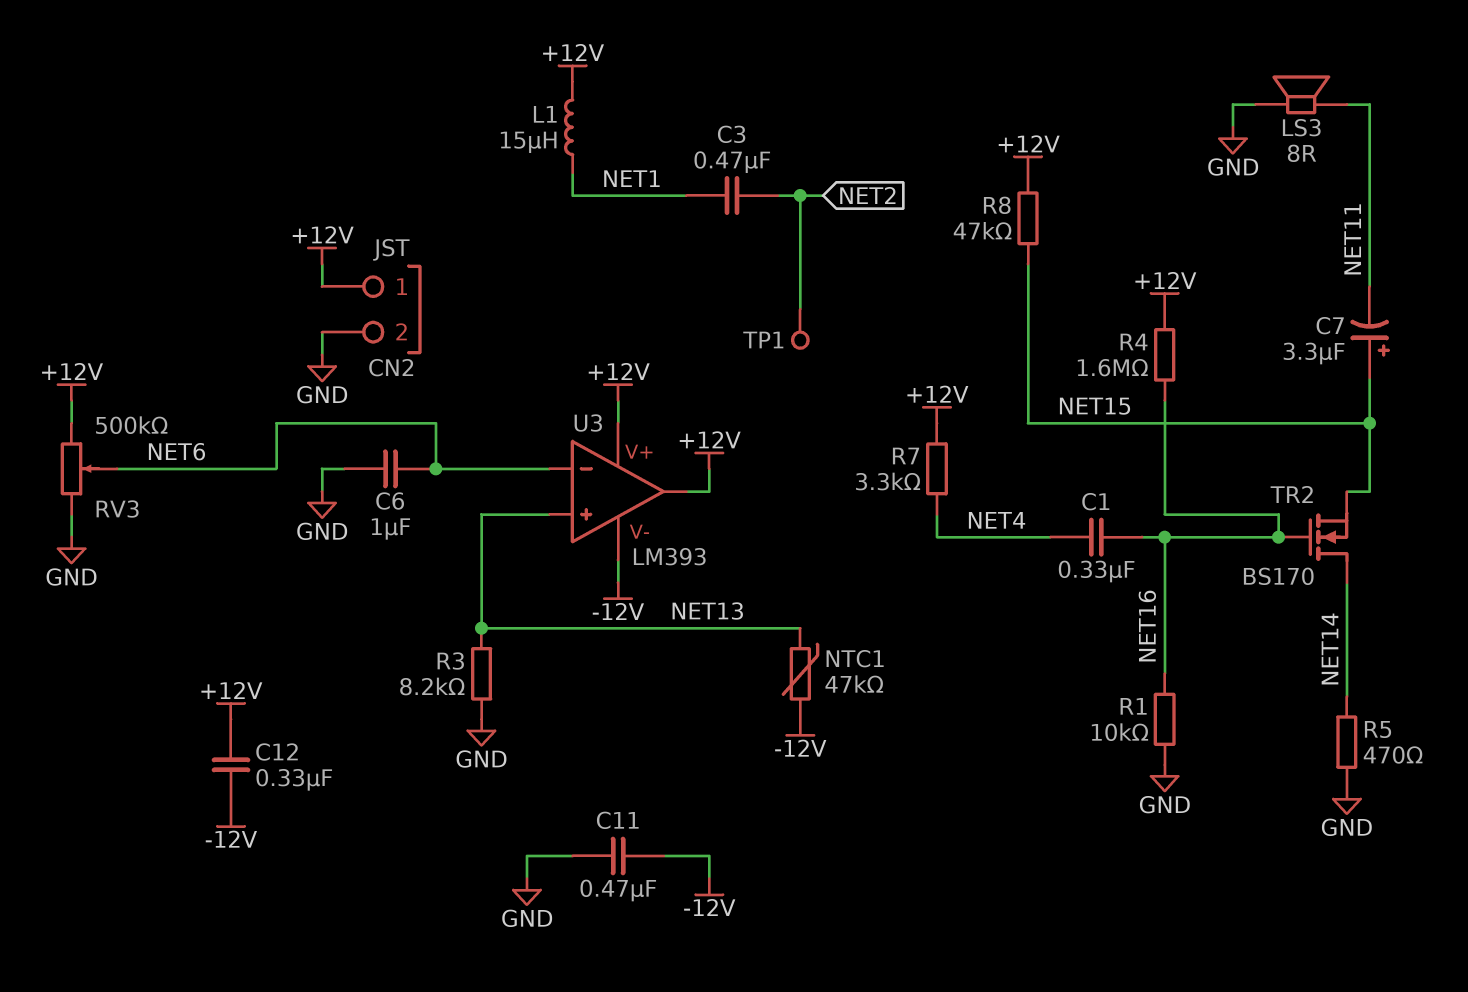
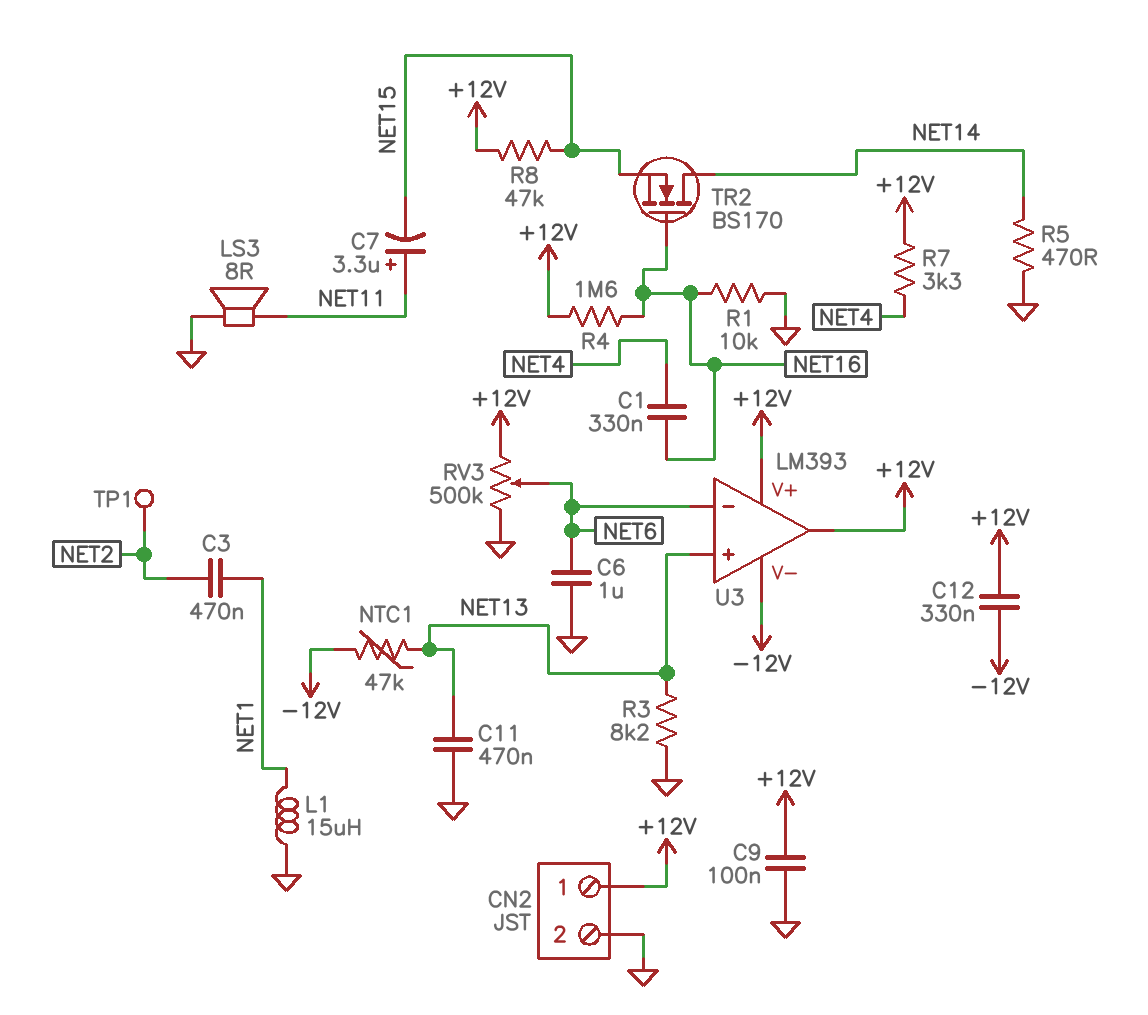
C7: 3.3uF (plus NET15, minus NET11) -> 3.3uF (plus NET11, minus NET15)
C9: none -> 100nF (+12V, GND)
C11: 470nF (-12V, GND) -> 470nF (GND, NET13)
L1: 15uH (+12V, NET1) -> 15uH (GND, NET1)

